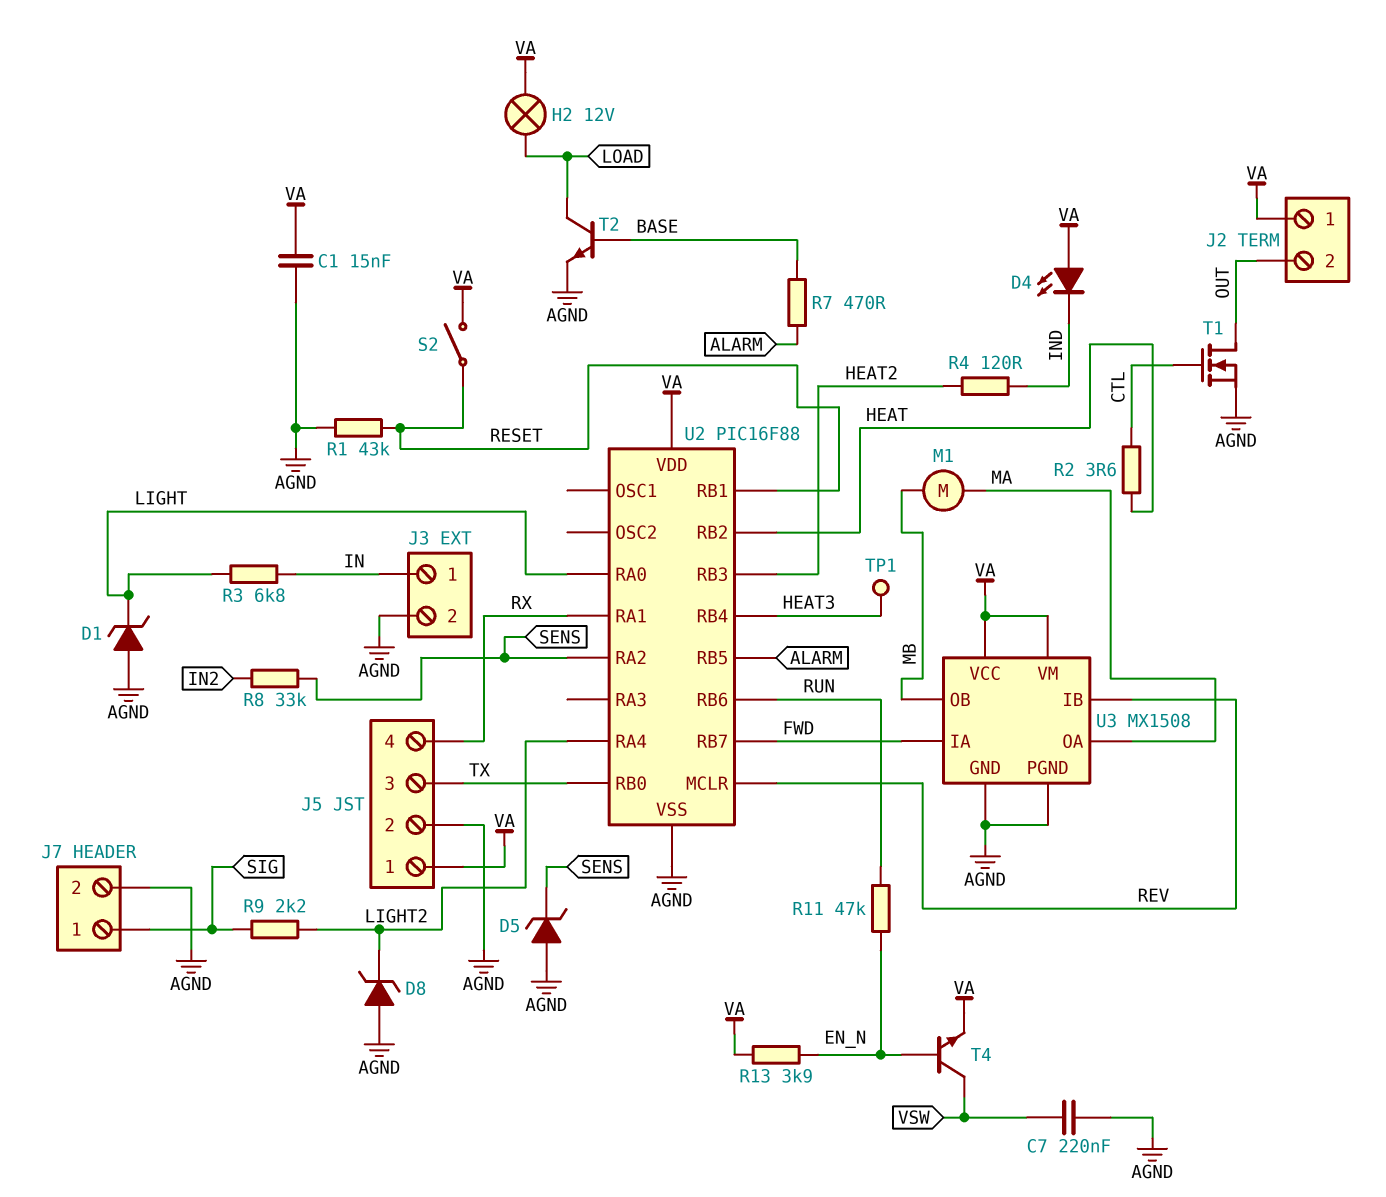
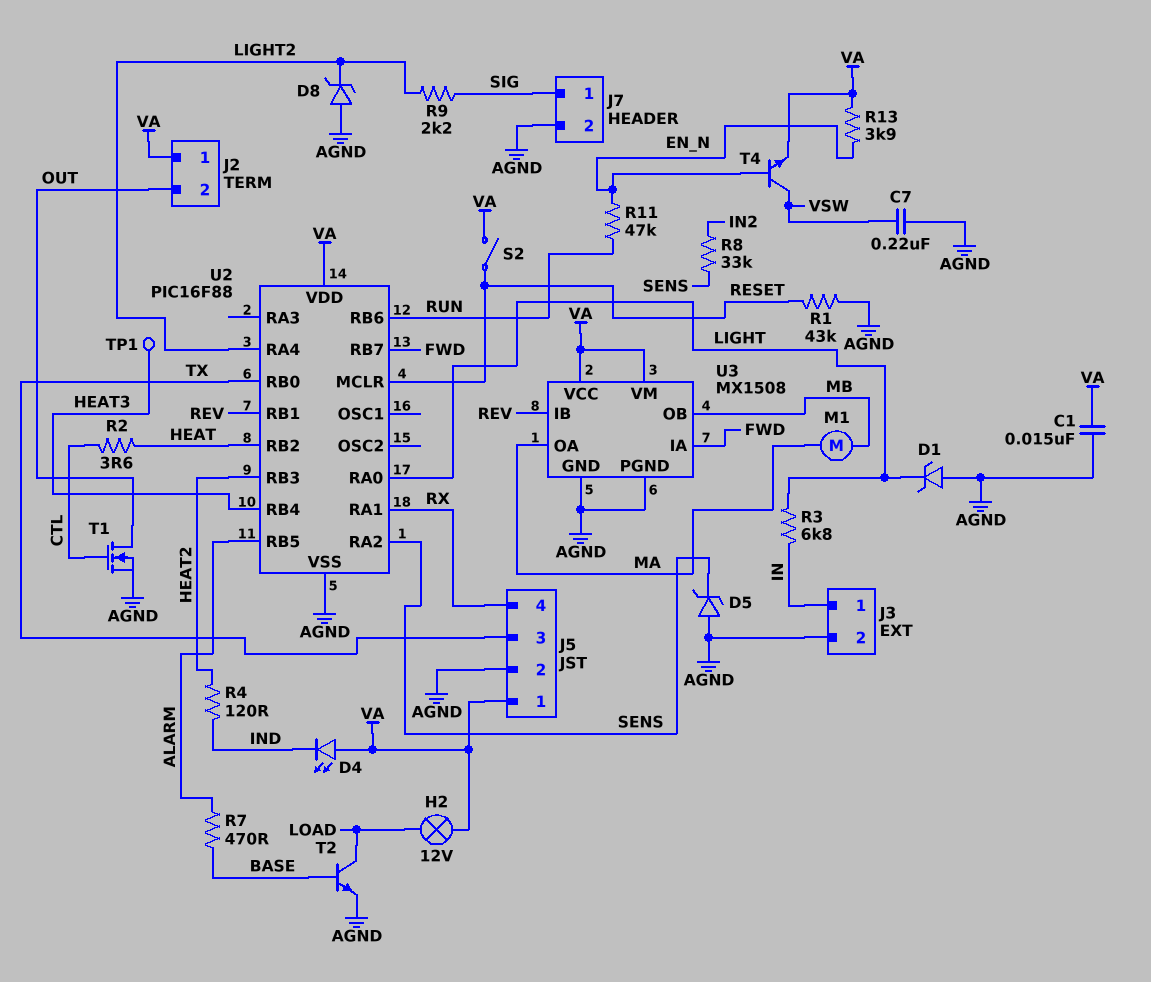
U2 pin MCLR: REV -> RESET
U2 pin RB1: RESET -> REV

